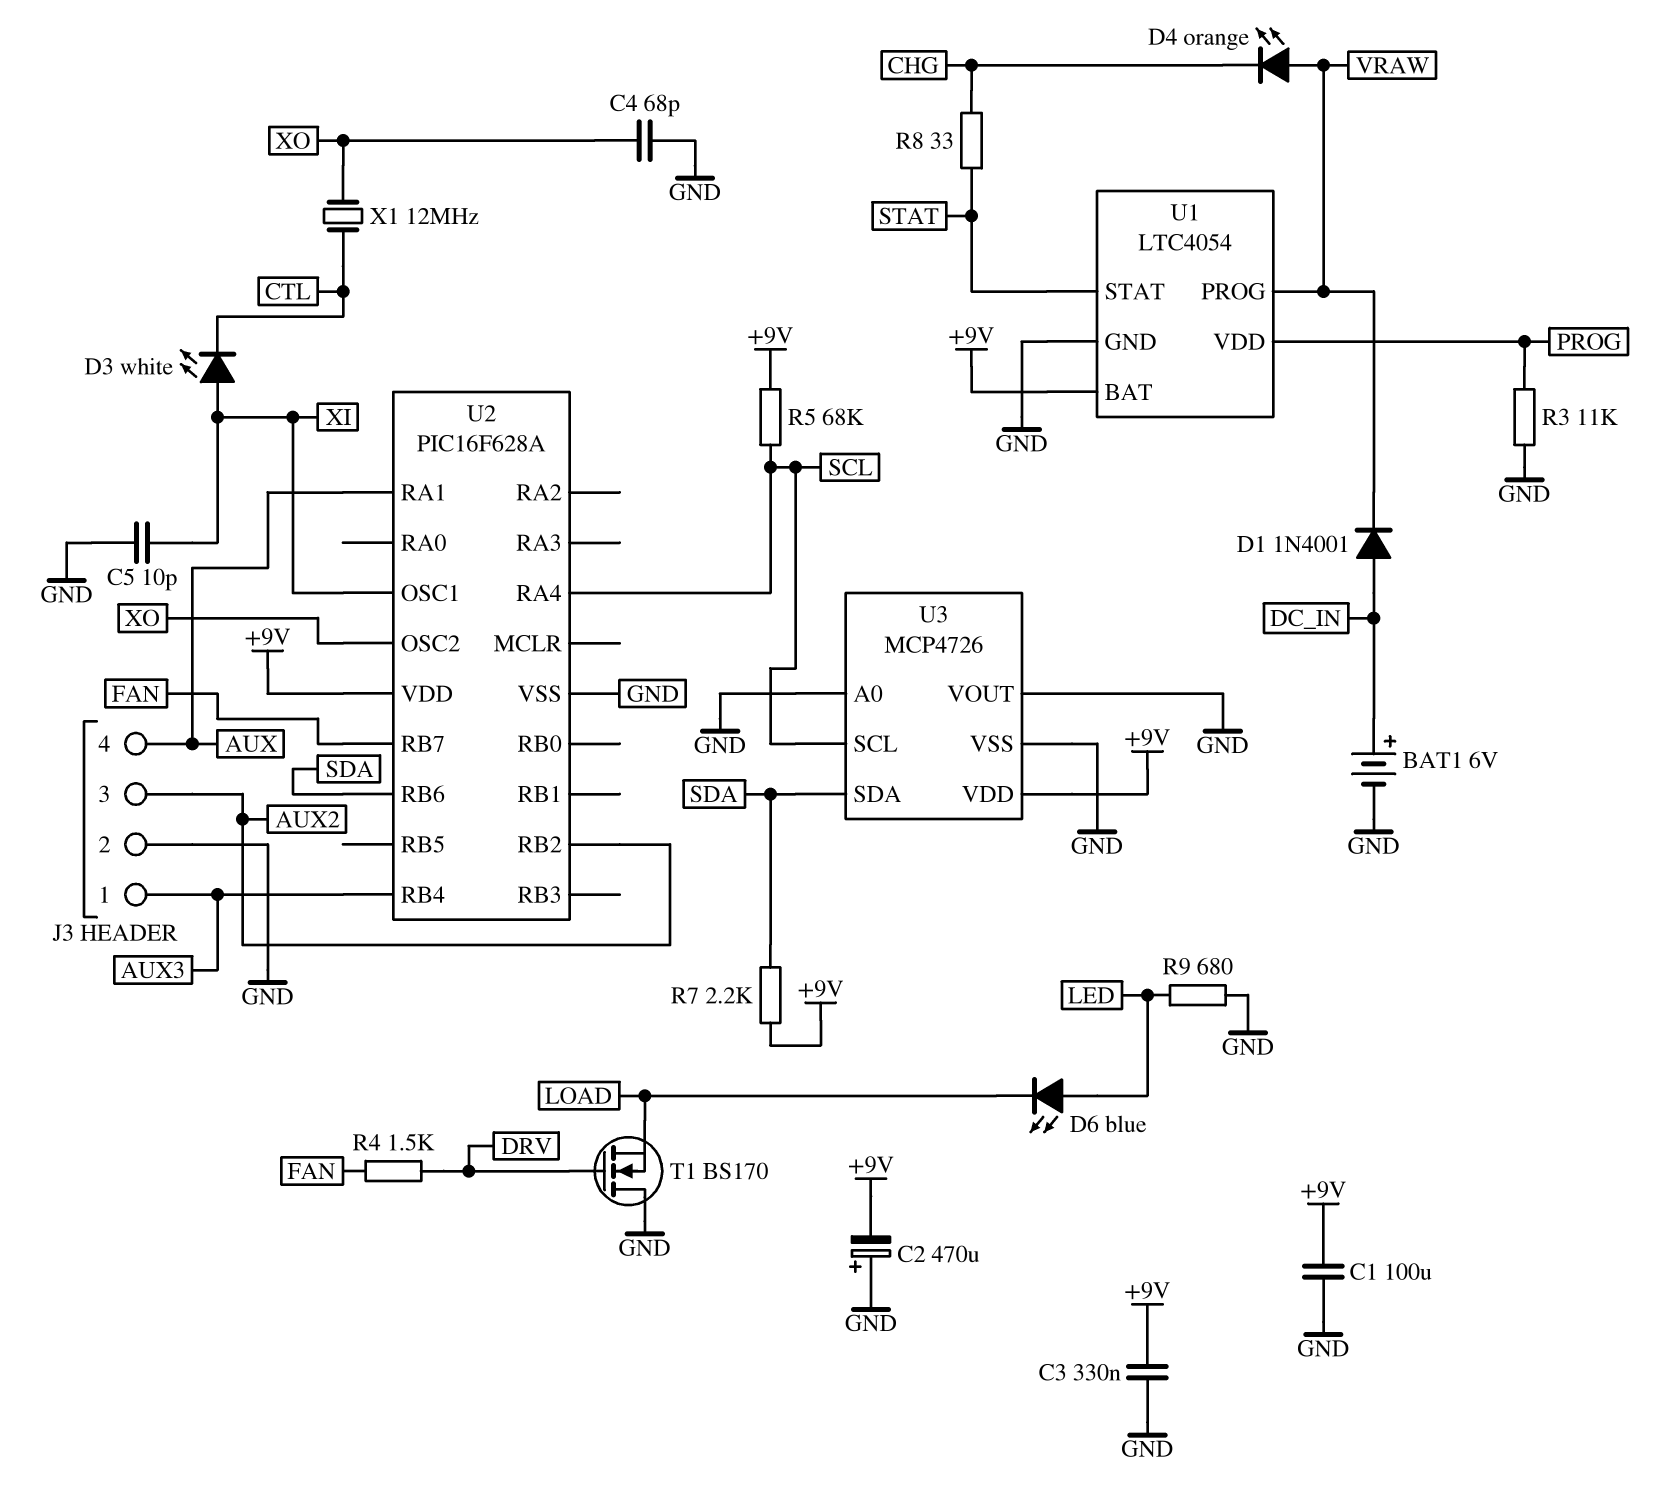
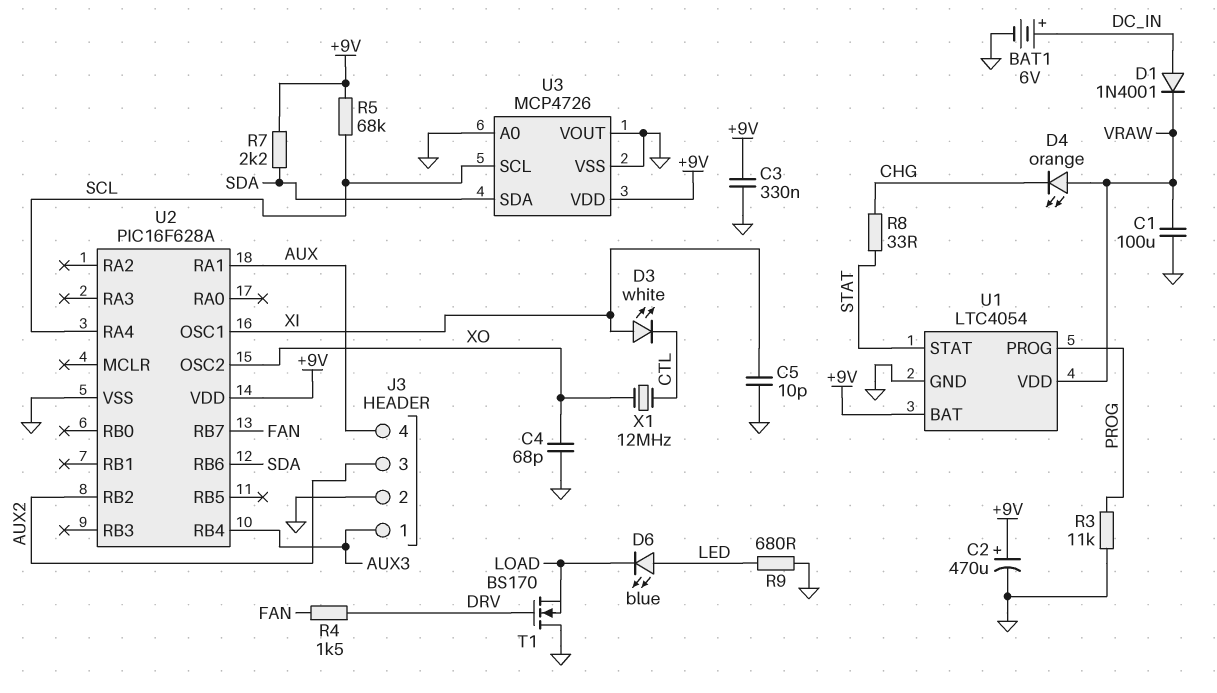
C1: 100uF (+9V, GND) -> 100uF (GND, VRAW)
C2: 470uF (plus GND, minus +9V) -> 470uF (plus +9V, minus GND)
U1 pin PROG: VRAW -> PROG
U1 pin VDD: PROG -> VRAW

